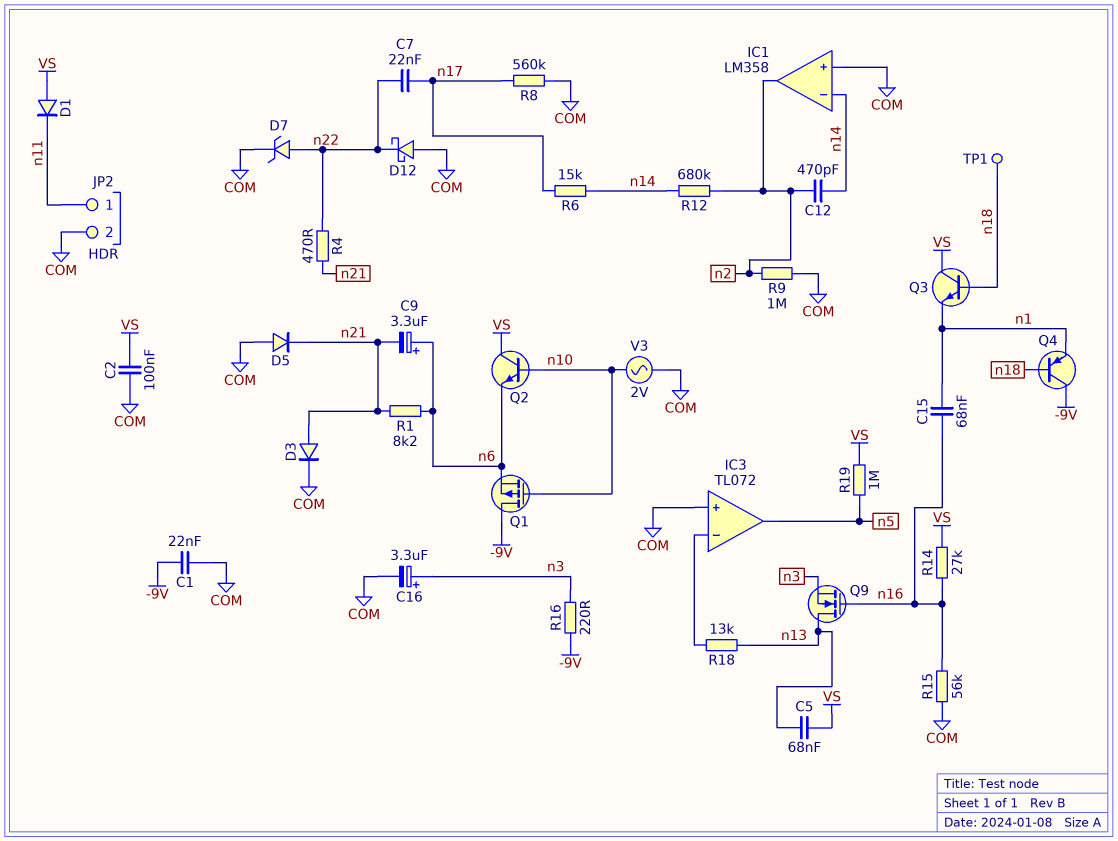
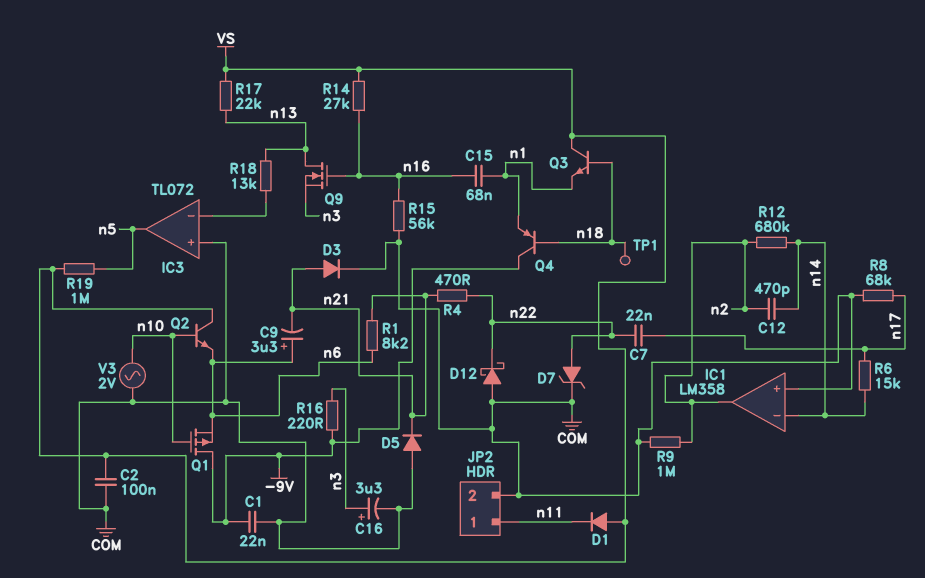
C5: 68nF (VS, n13) -> none
R8: 560k (COM, n17) -> 68k (COM, n17)
R17: none -> 22k (VS, n13)

